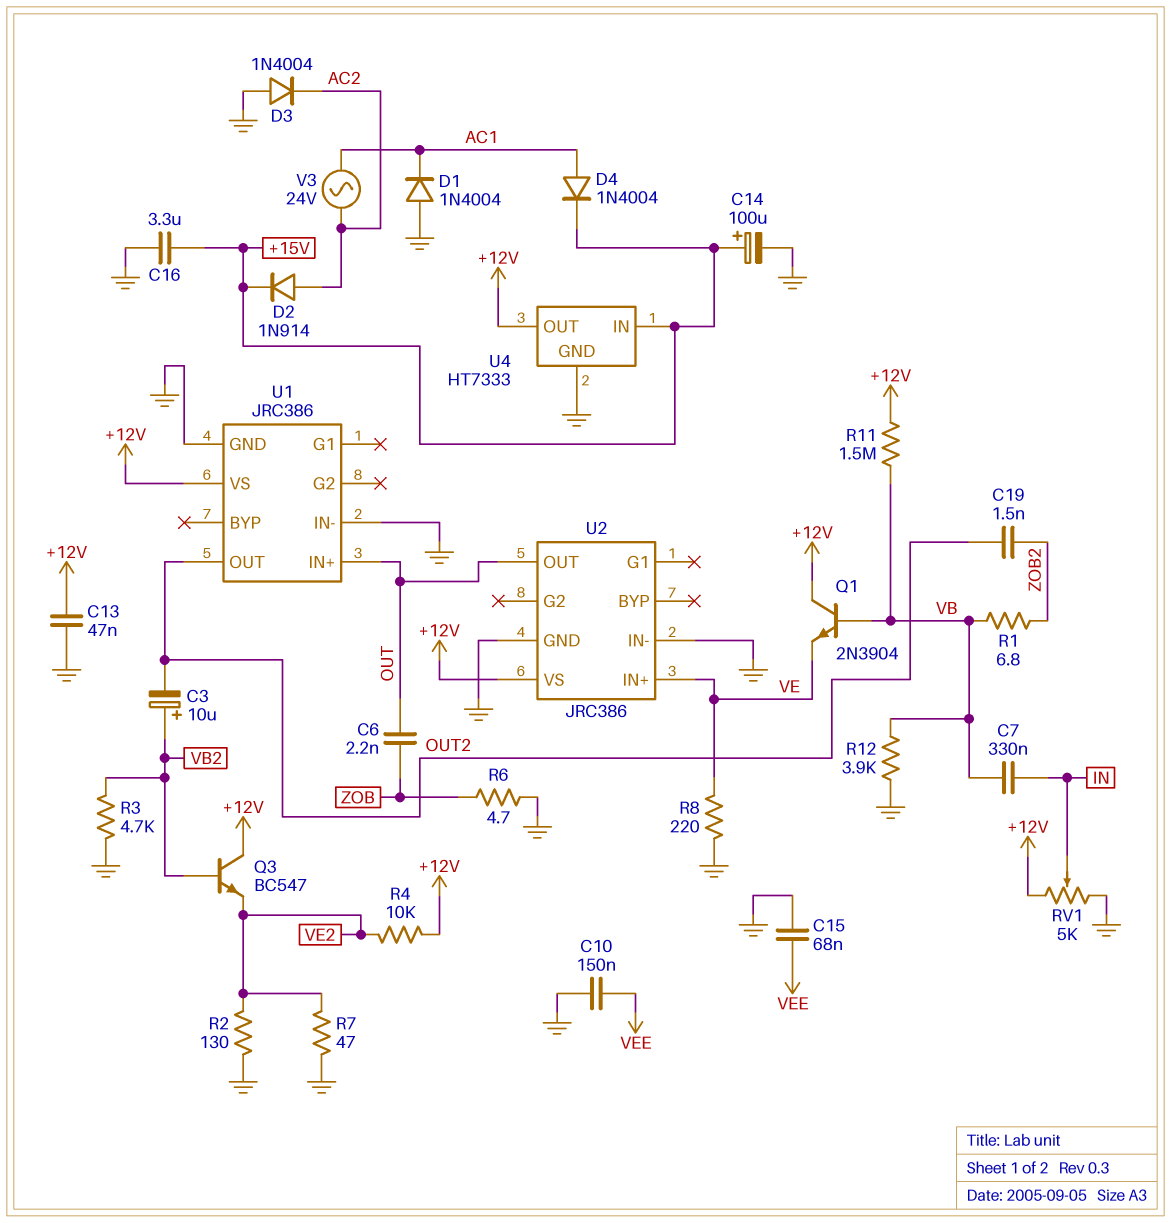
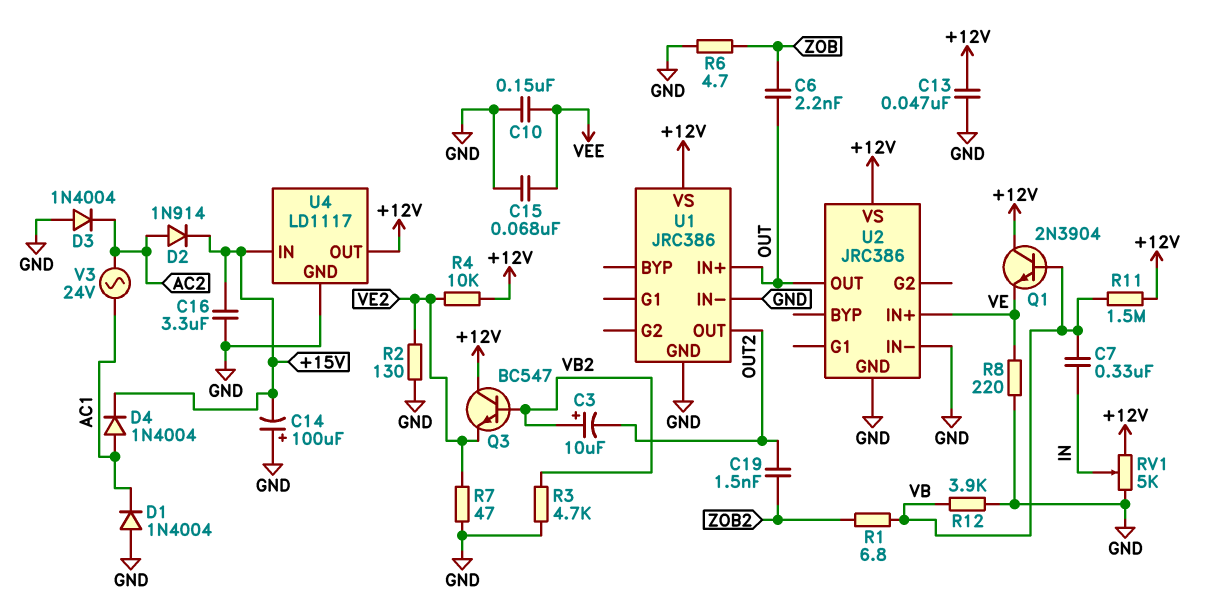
C14: 100uF (plus +15V, minus GND) -> 100uF (plus GND, minus +15V)
U4: HT7333 -> LD1117

